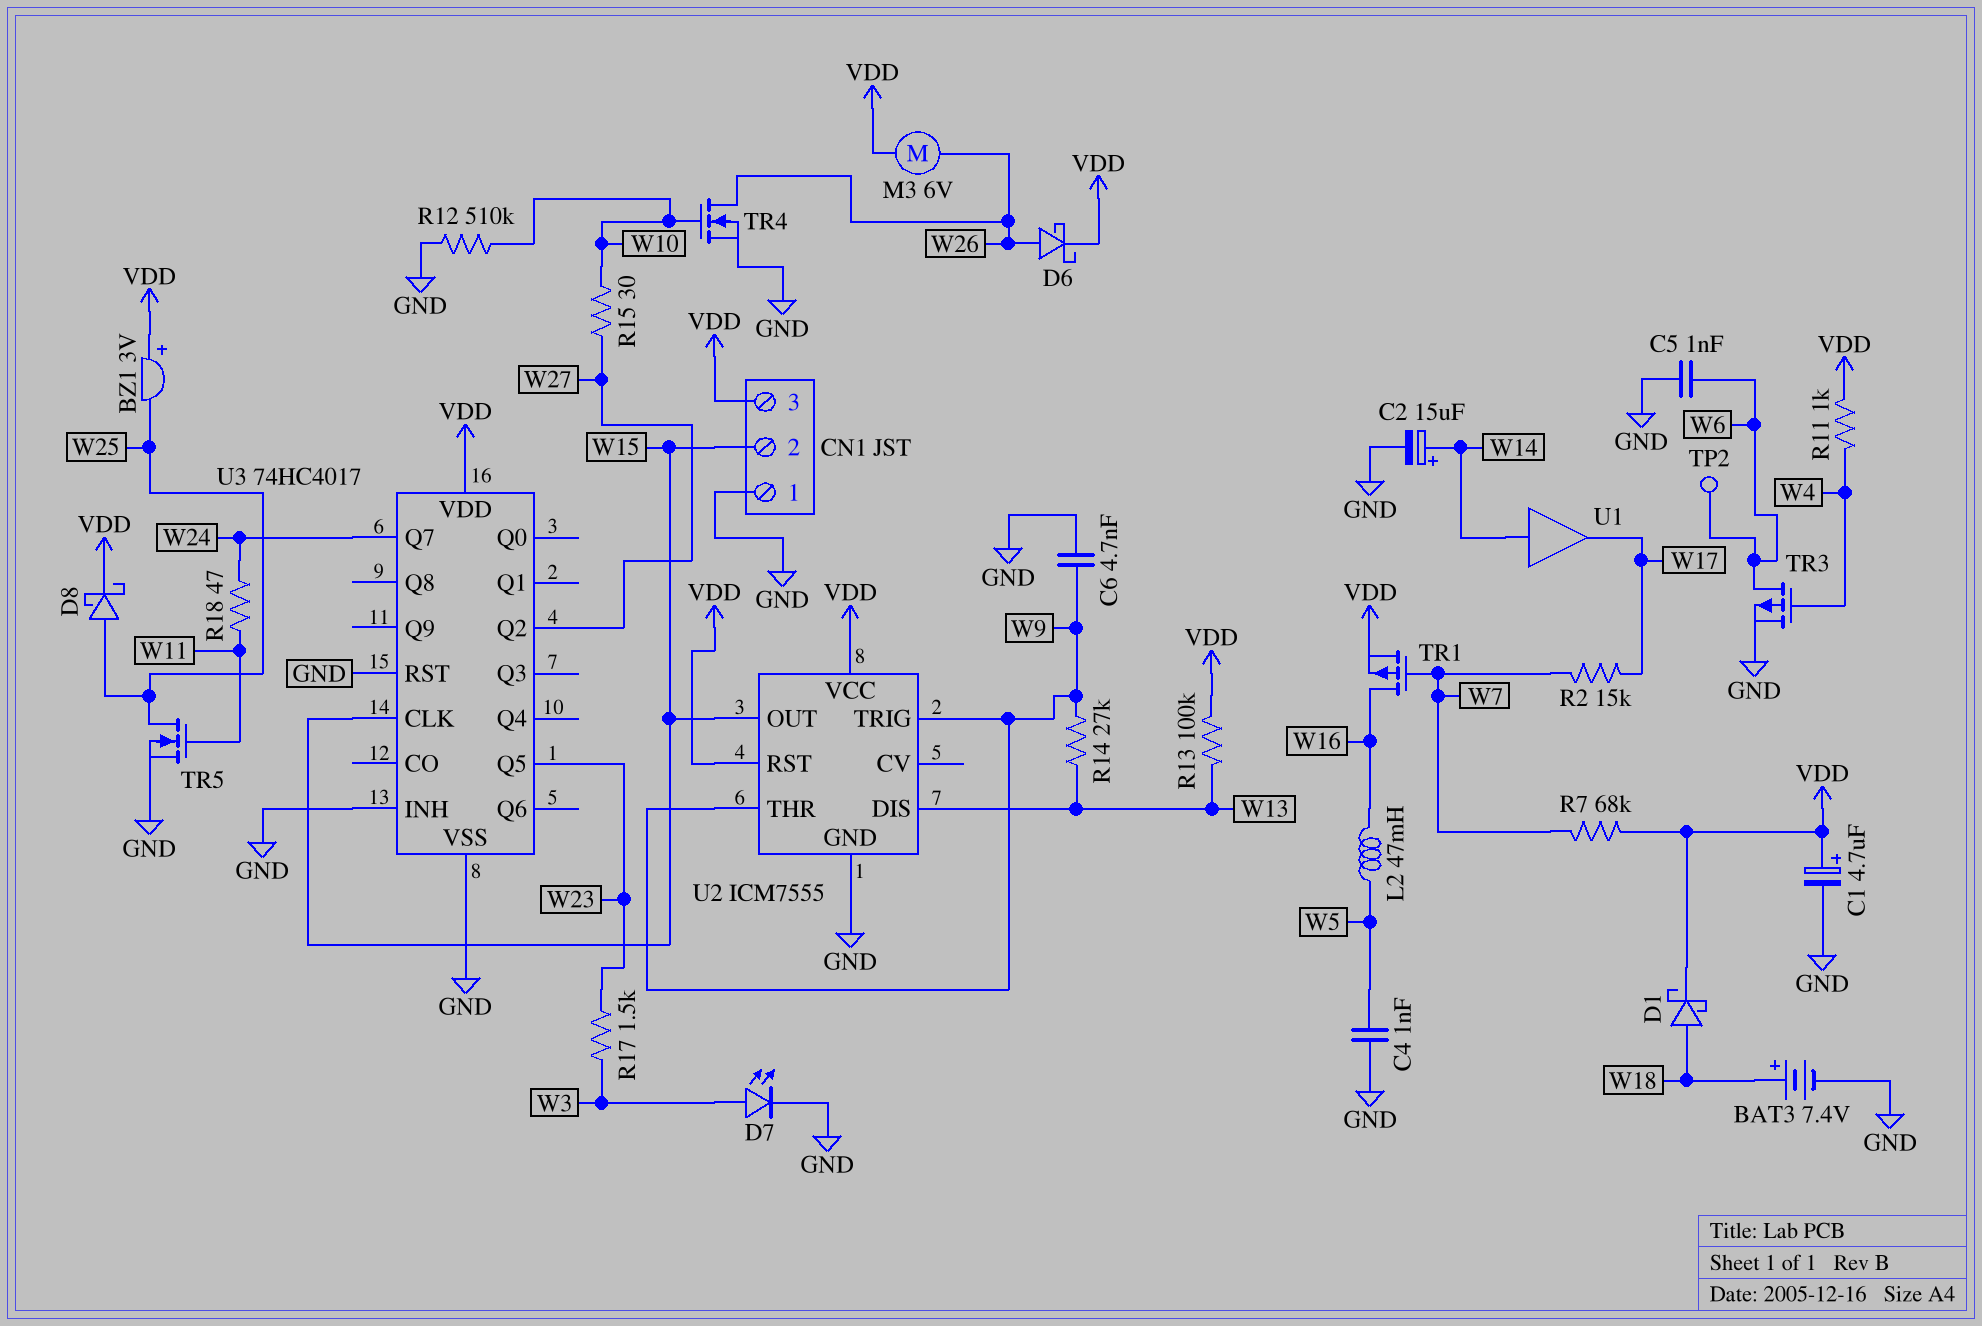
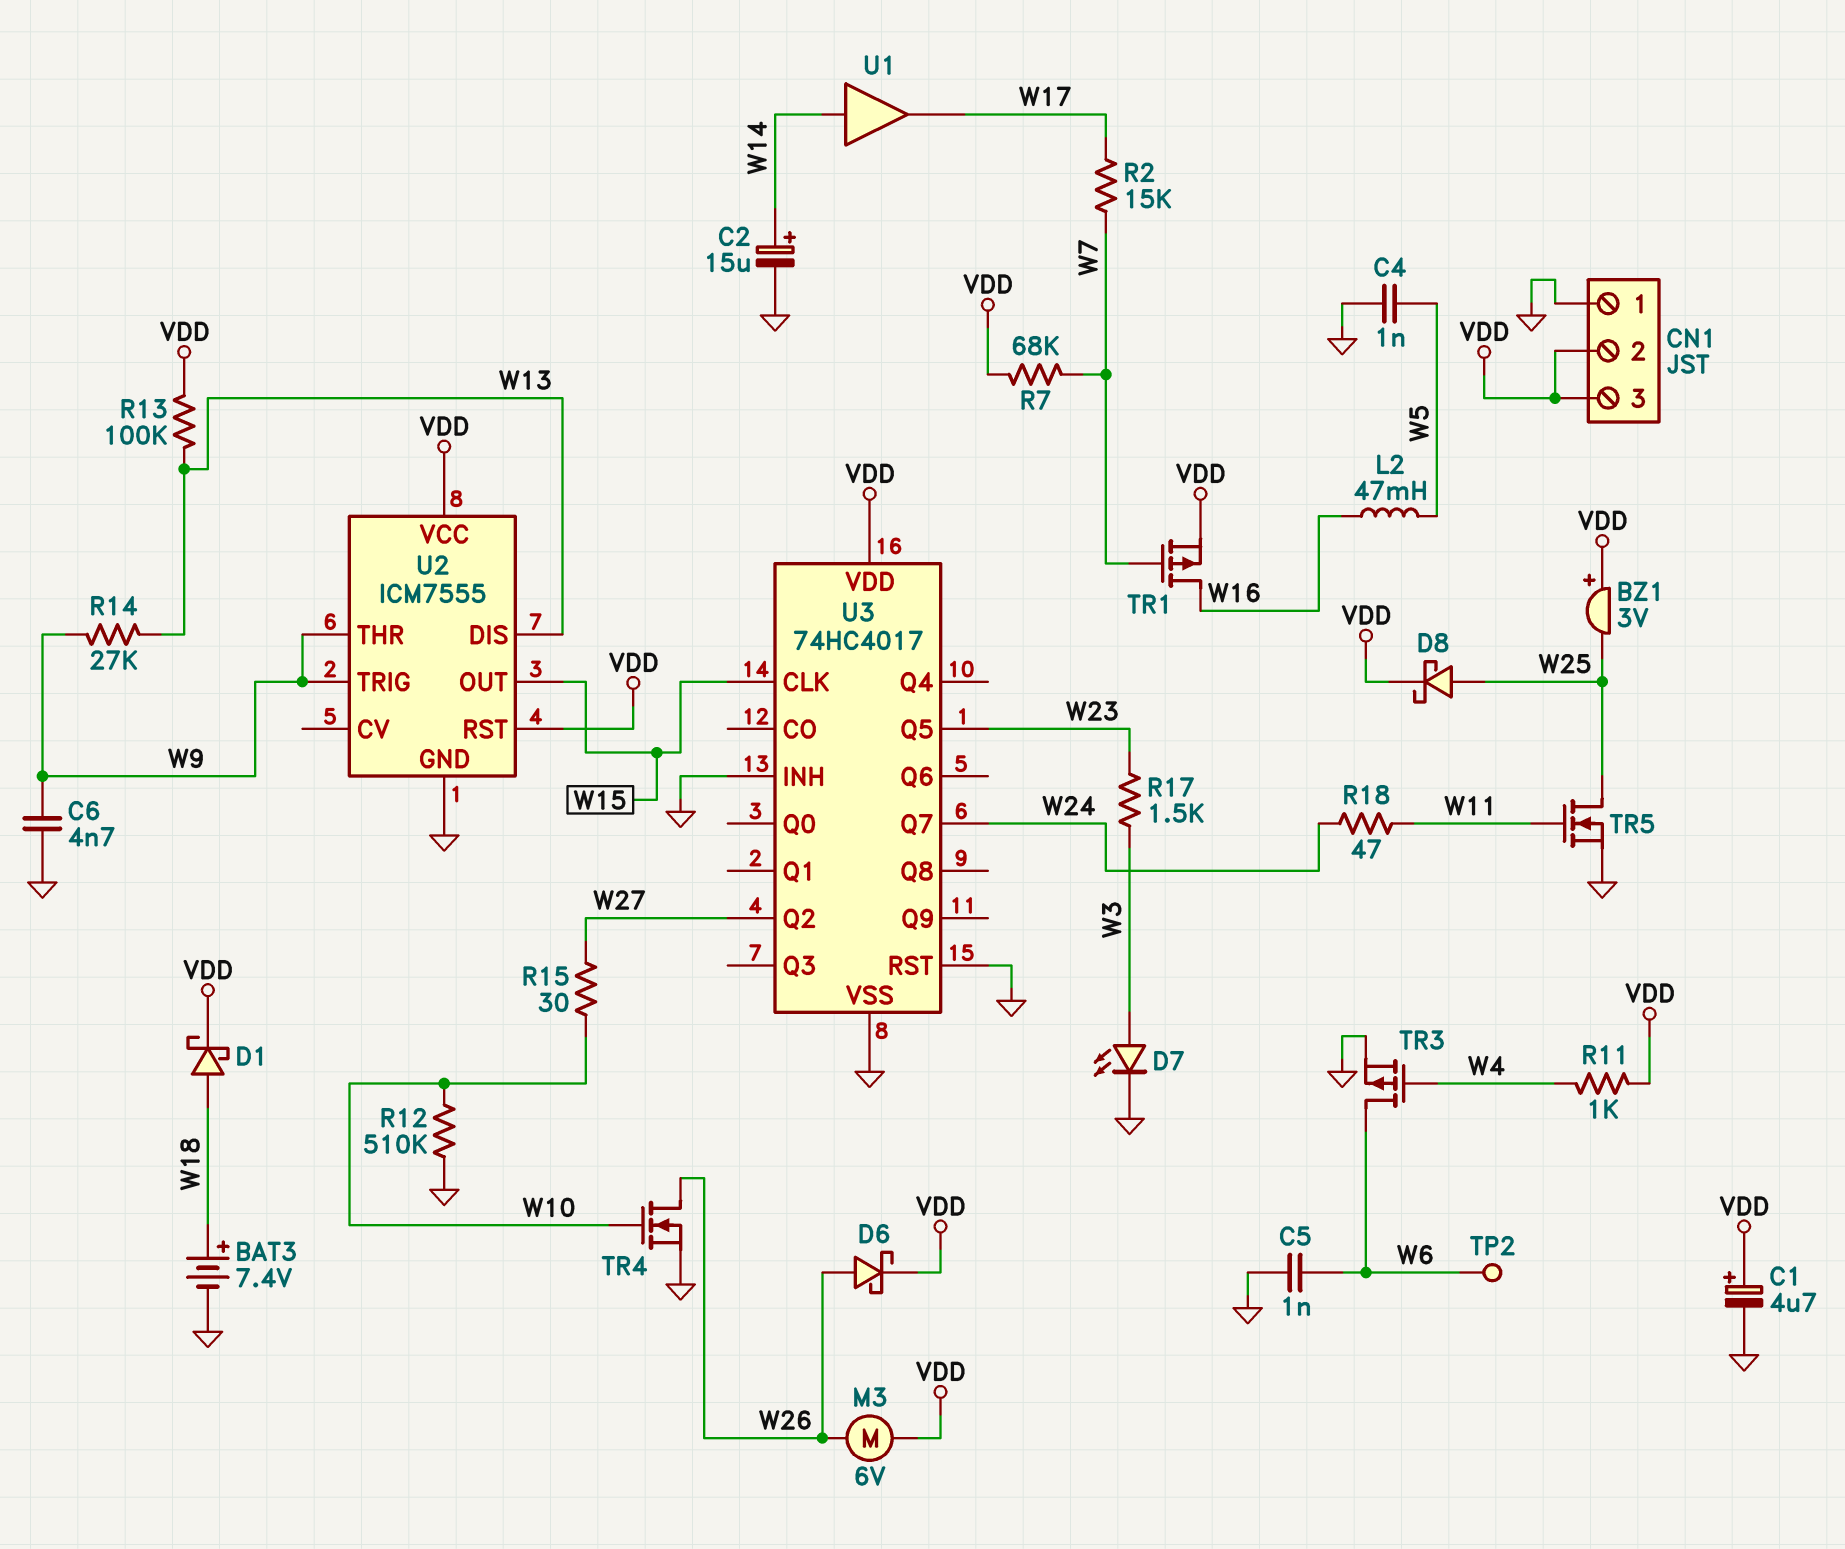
CN1 pin 2: W15 -> VDD

